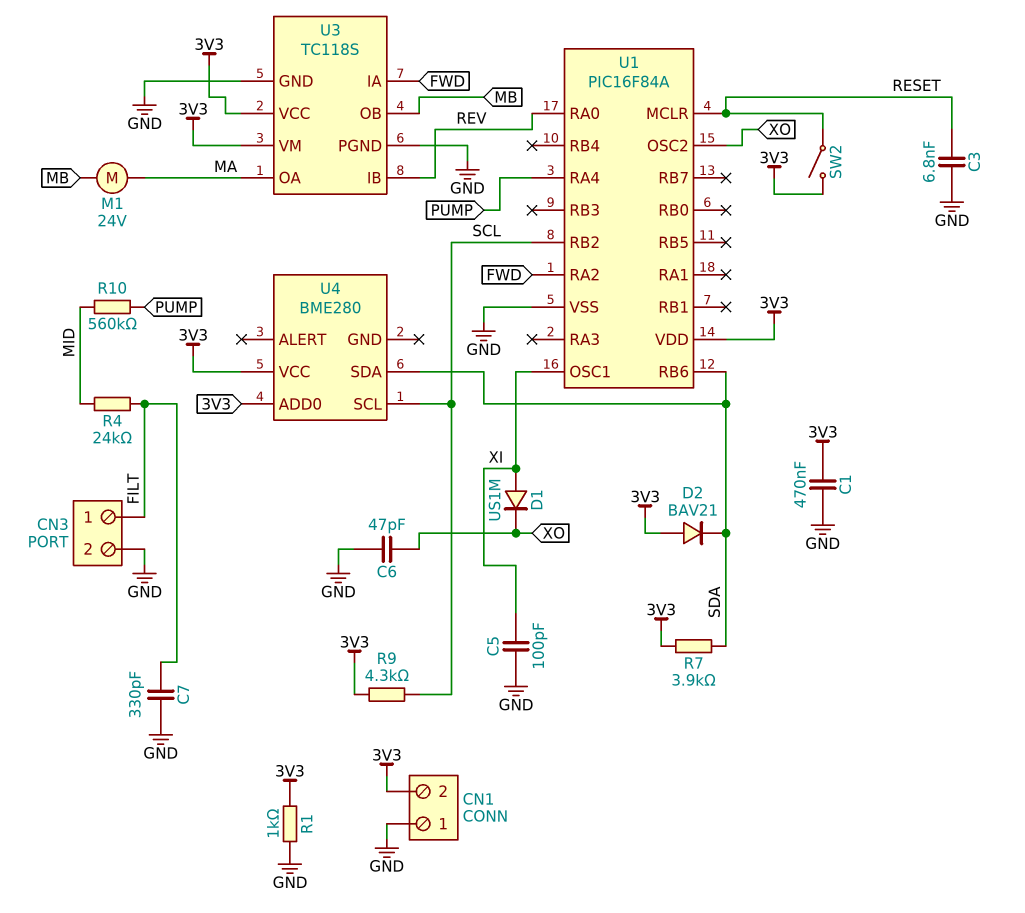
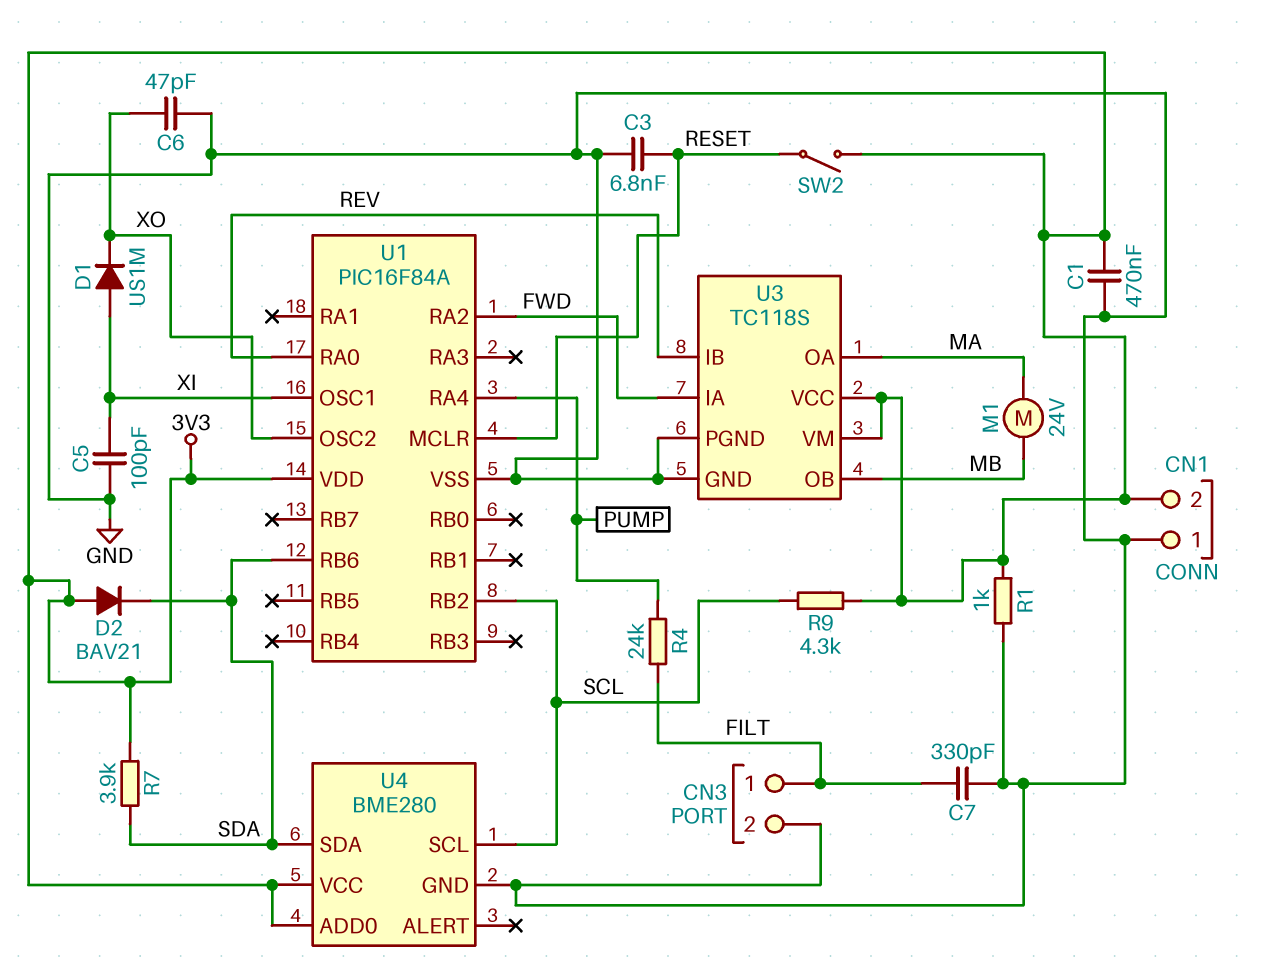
R4: 24k (FILT, MID) -> 24k (FILT, PUMP)
R10: 560k (MID, PUMP) -> none
U4 pin GND: none -> GND

